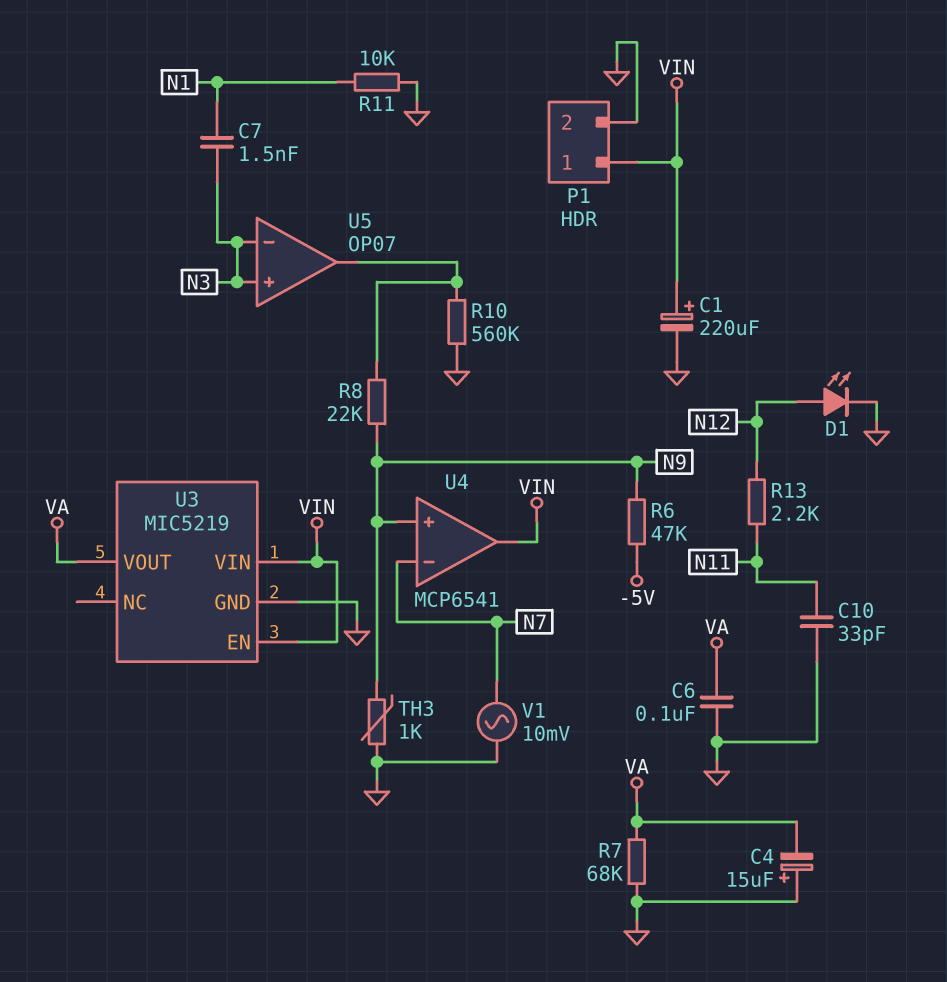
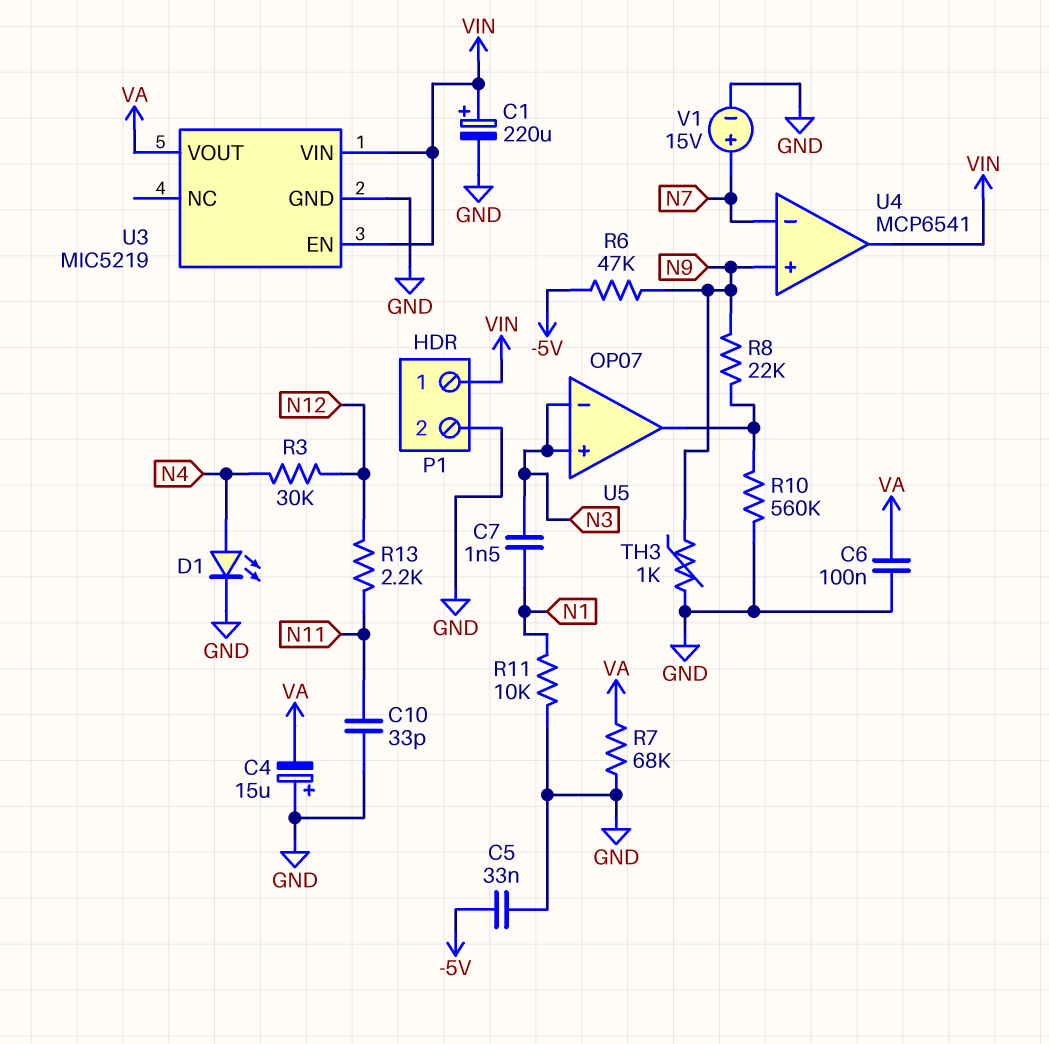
C5: none -> 33nF (-5V, GND)
D1: LED (A N12, K GND) -> LED (A N4, K GND)
R3: none -> 30k (N4, N12)
V1: AC 10mV (GND, N7) -> 15V (plus N7, minus GND)

